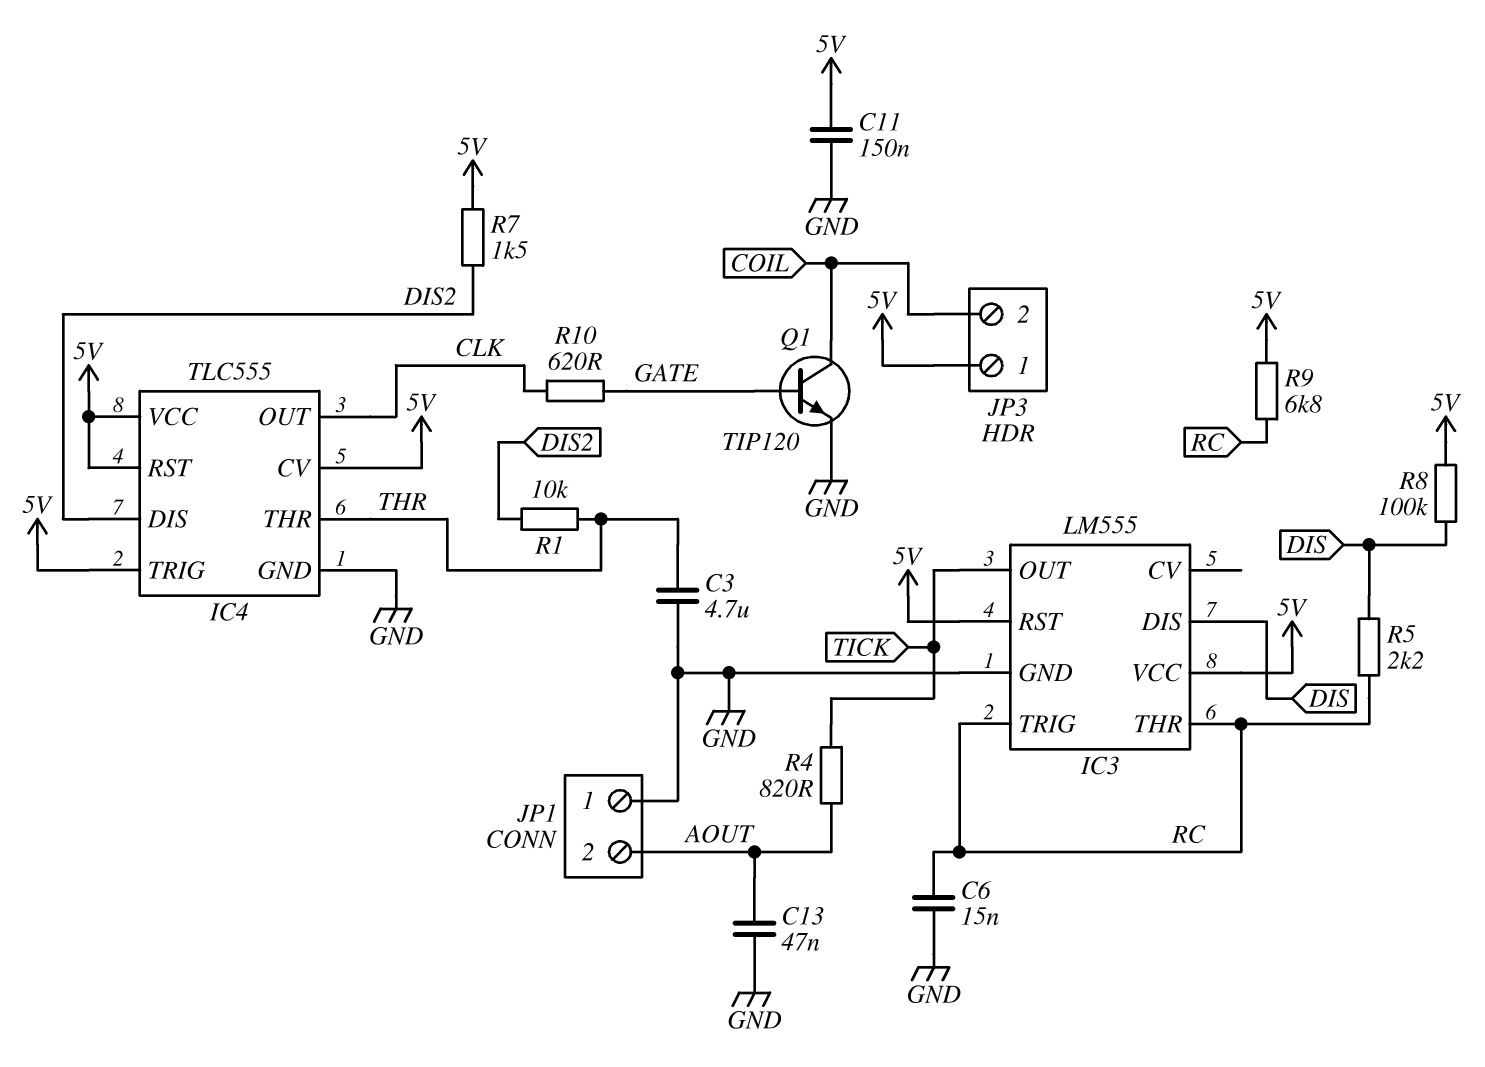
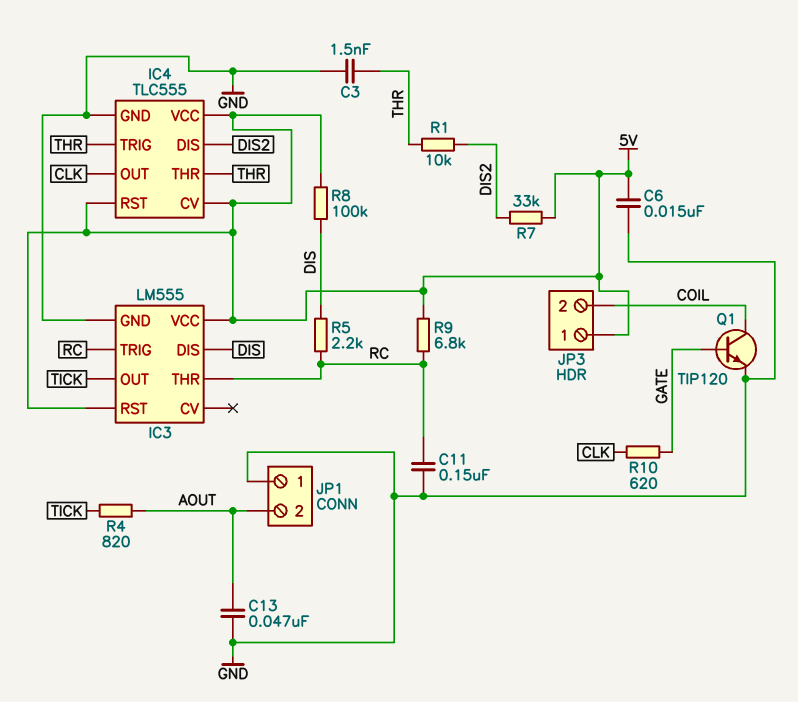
C3: 4.7uF (GND, THR) -> 1.5nF (GND, THR)
C6: 15nF (GND, RC) -> 15nF (5V, GND)
C11: 150nF (5V, GND) -> 150nF (GND, RC)
IC4 pin TRIG: 5V -> THR
R7: 1.5k (5V, DIS2) -> 33k (5V, DIS2)

